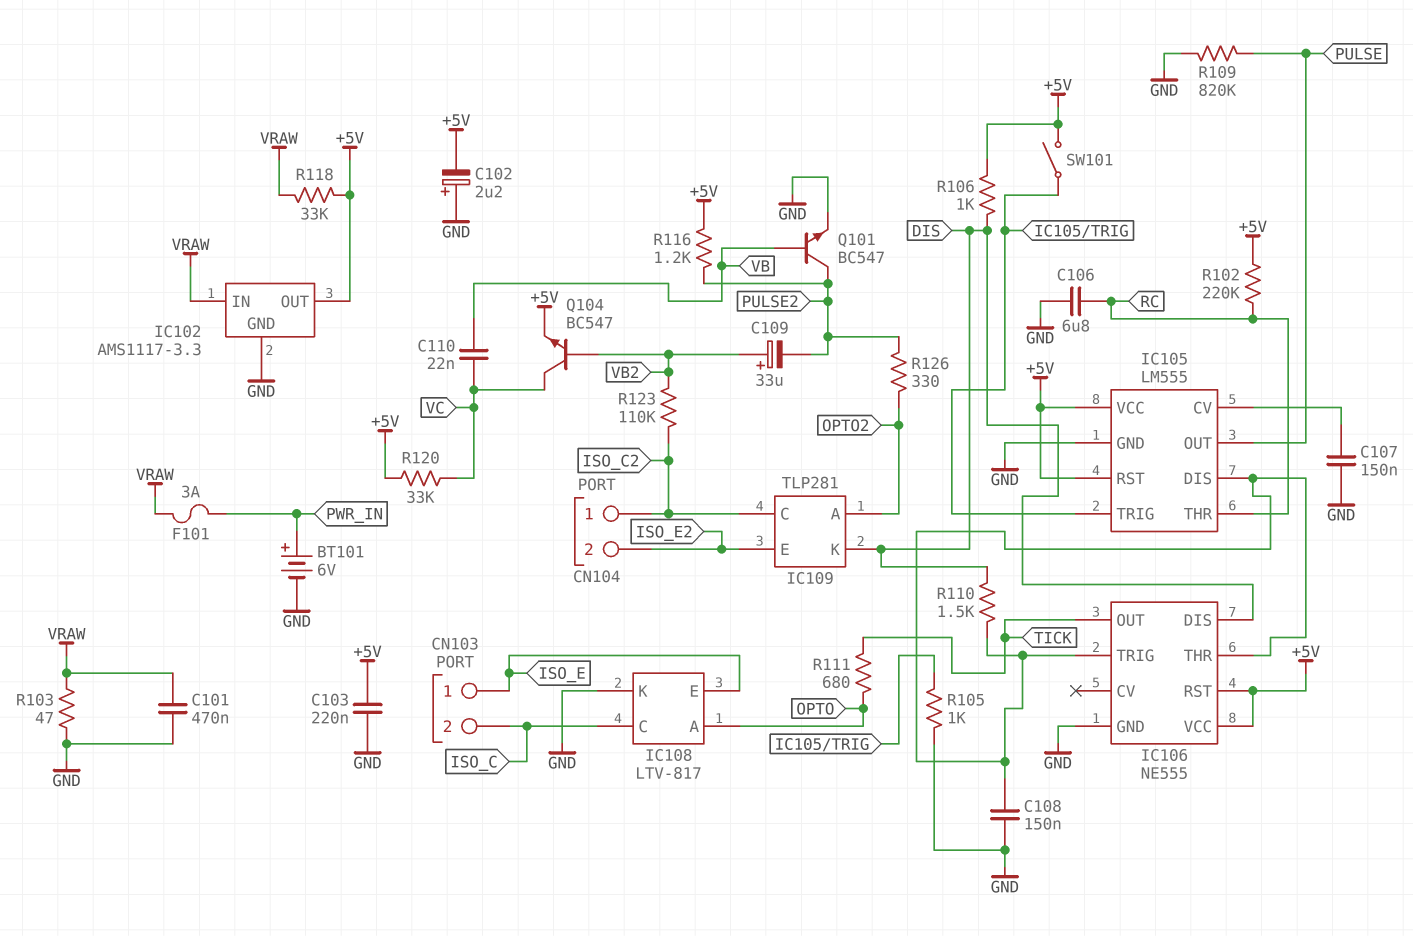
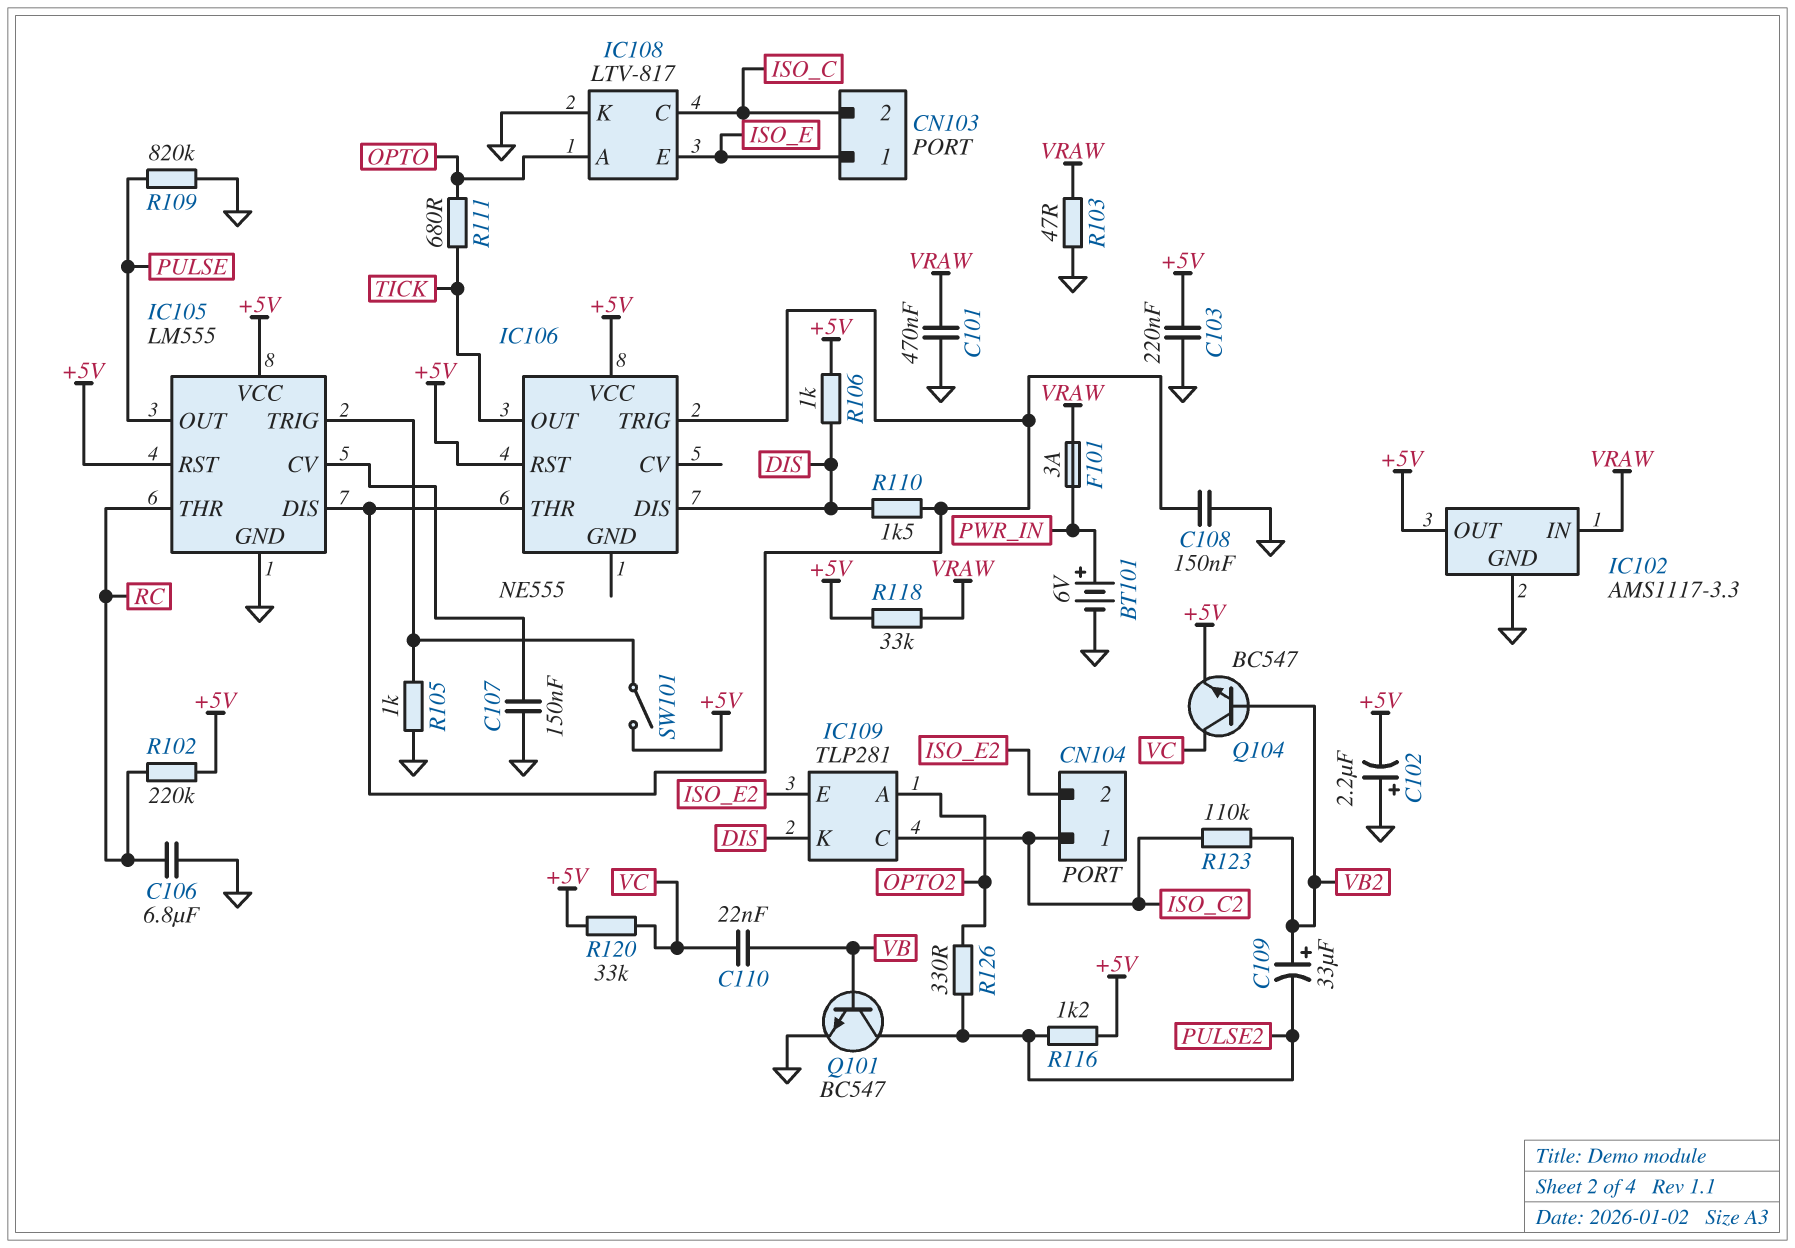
IC106 pin GND: GND -> none

